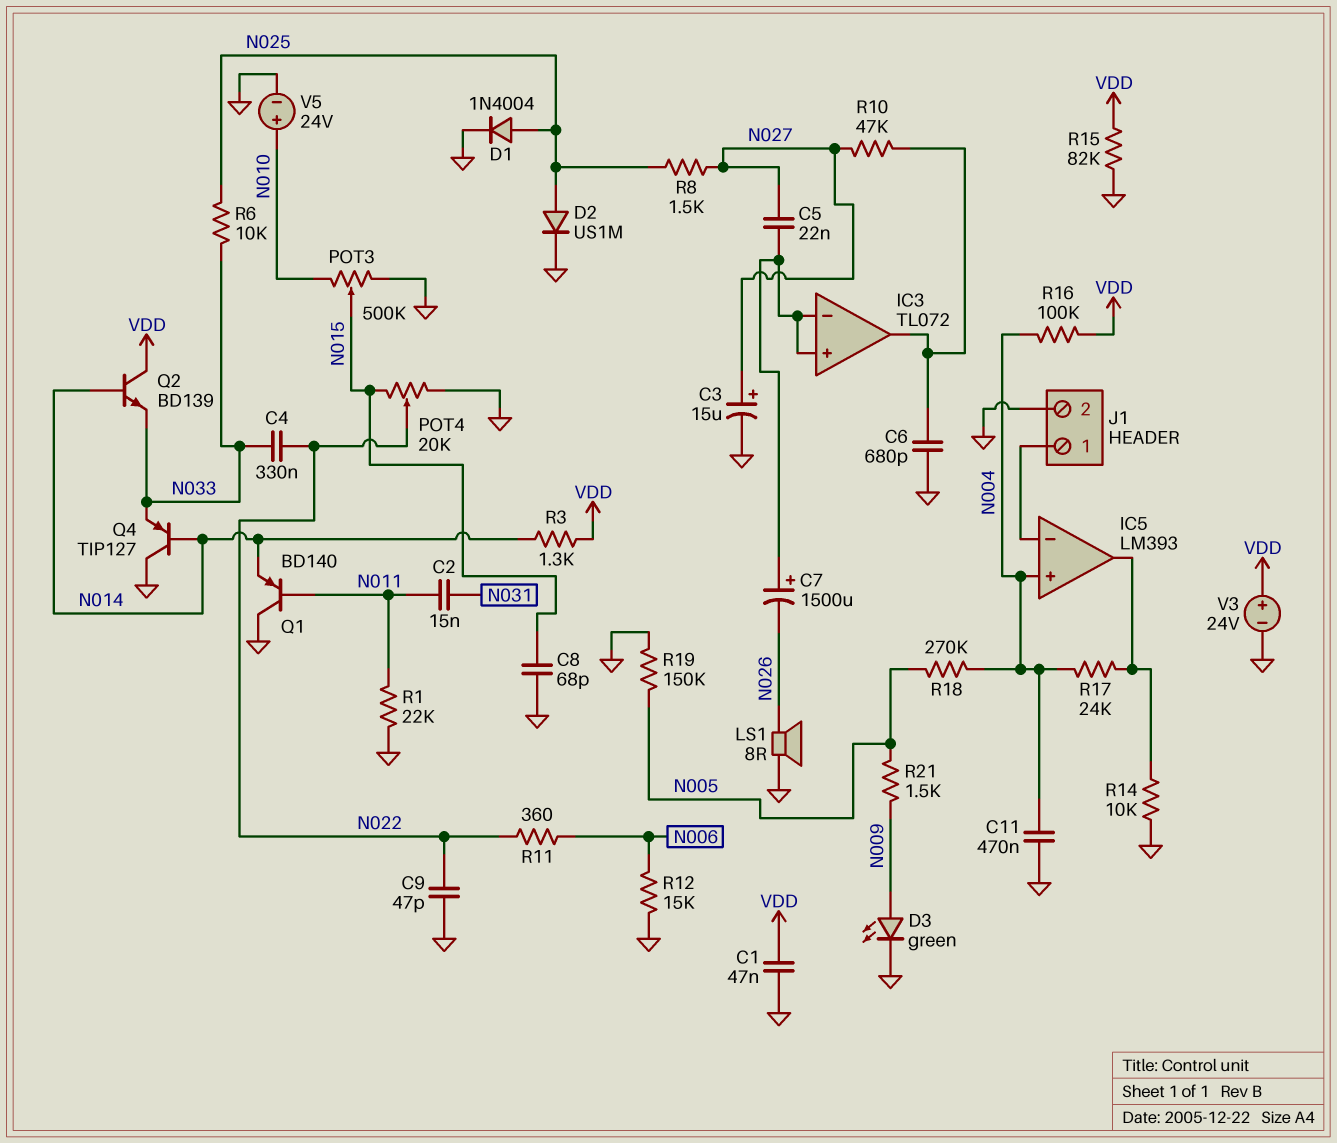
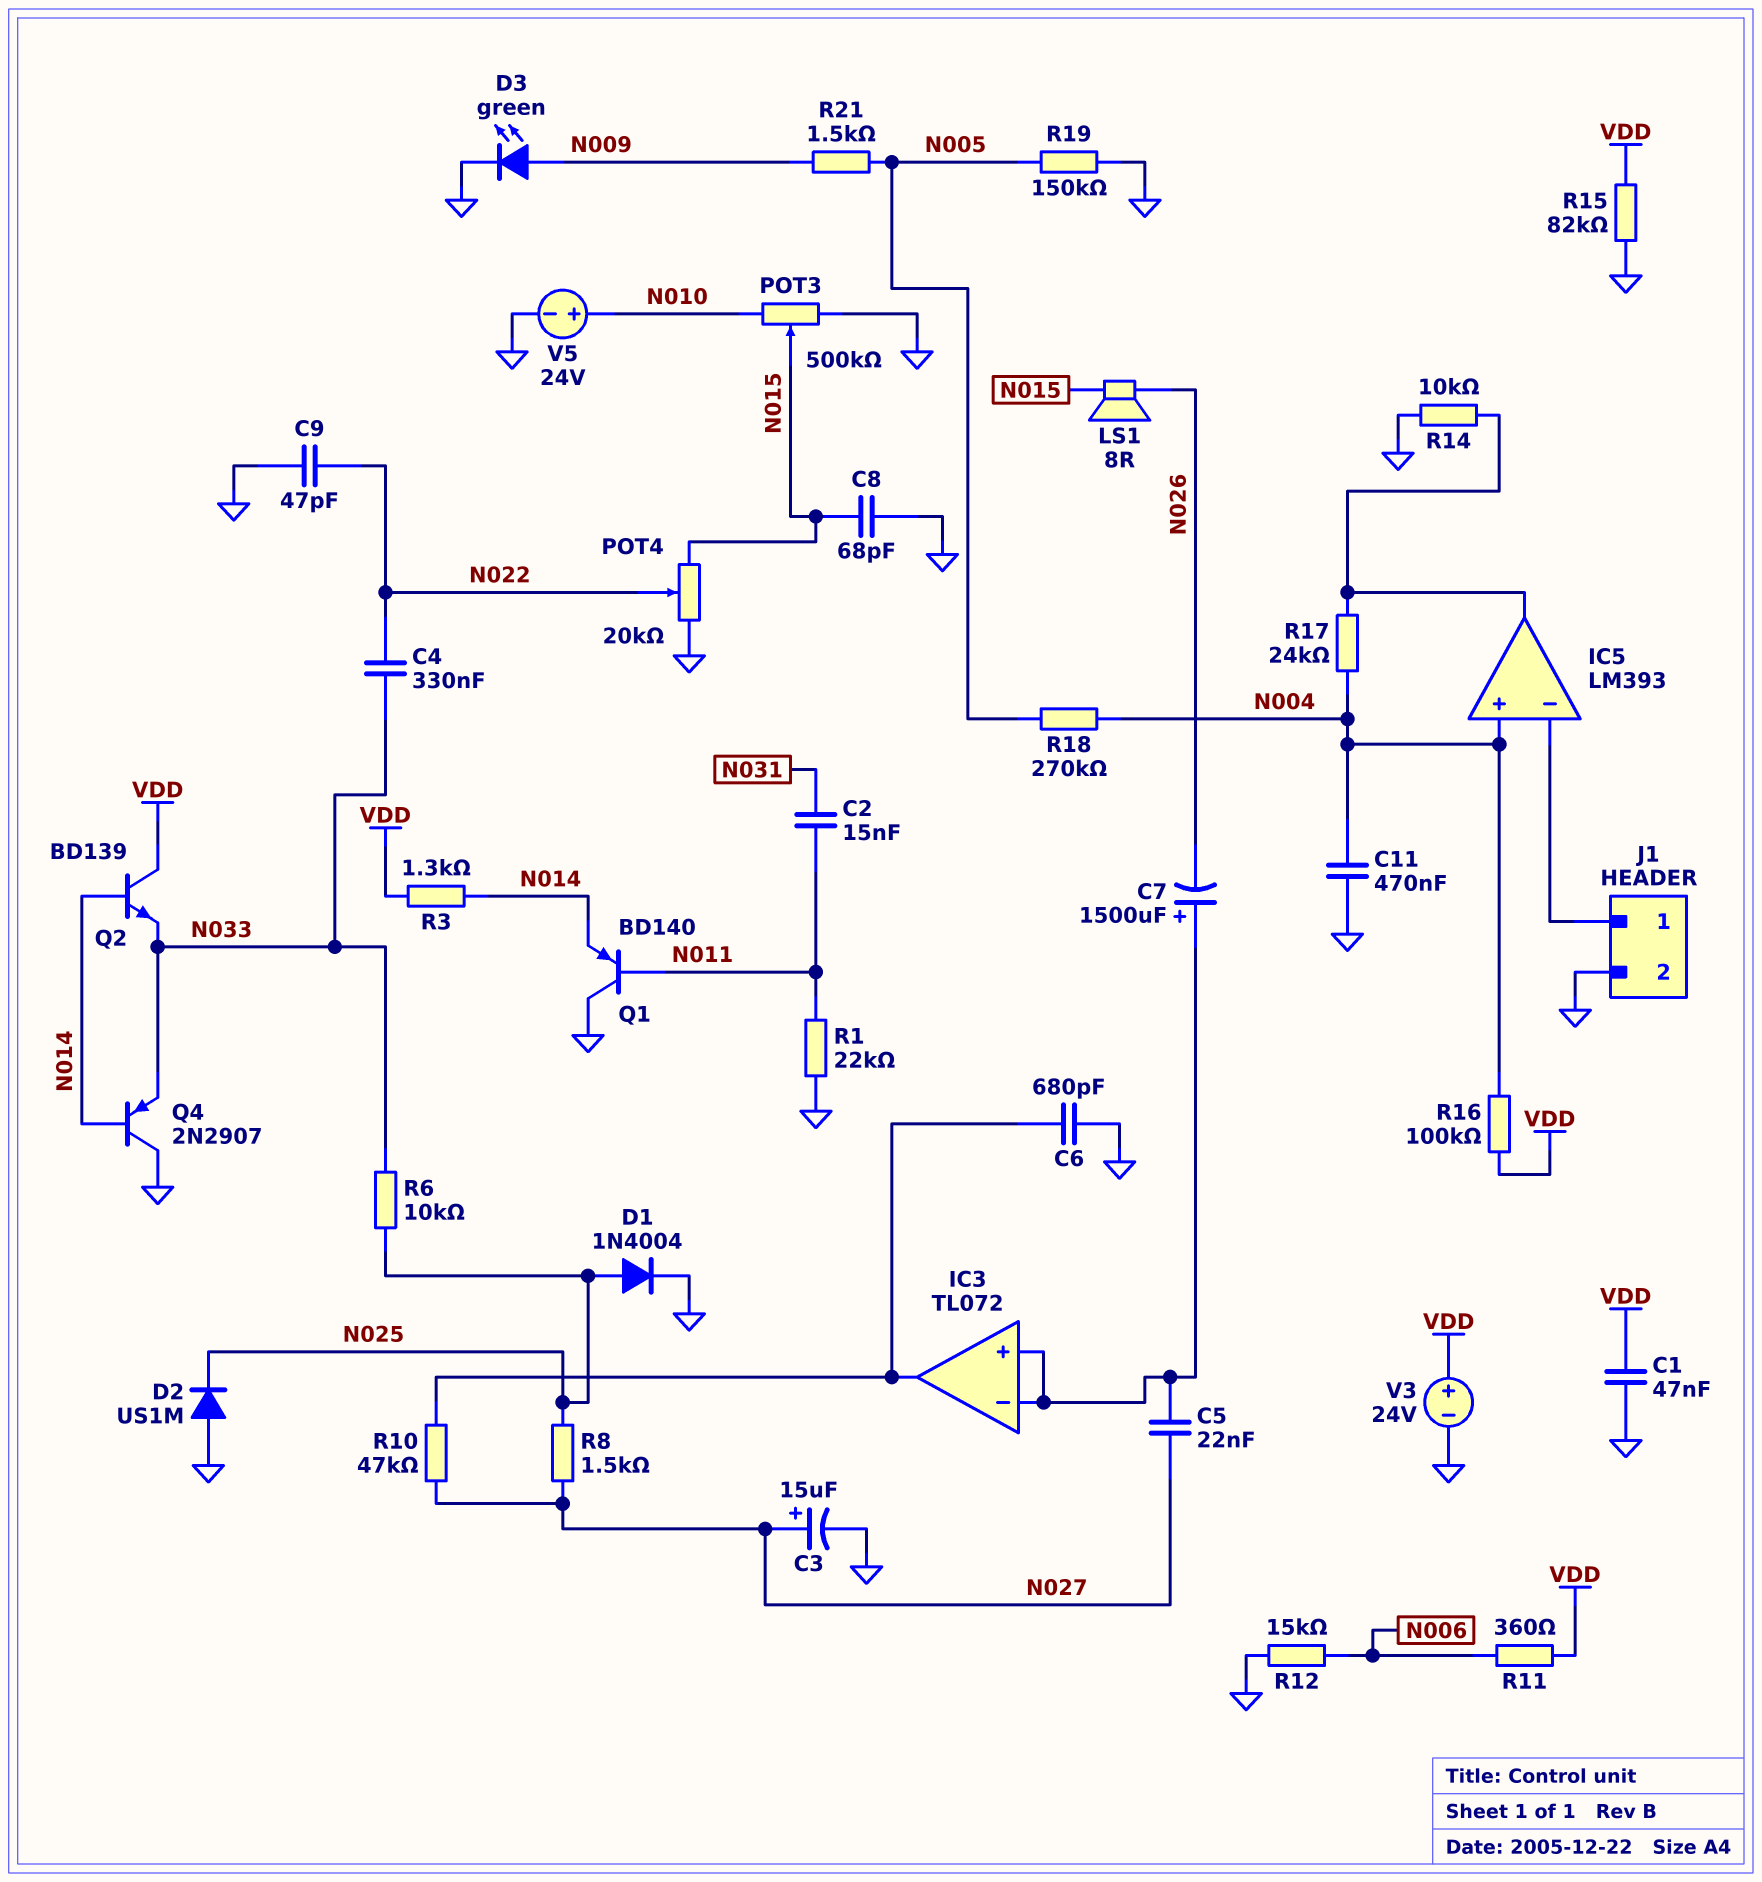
D2: diode US1M (A N025, K GND) -> diode US1M (A GND, K N025)
LS1: speaker 8R (GND, N026) -> speaker 8R (N015, N026)
Q4: PNP TIP127 (B N014, C GND, E N033) -> PNP 2N2907 (B N014, C GND, E N033)
R11: 360 (N006, N022) -> 360 (N006, VDD)

